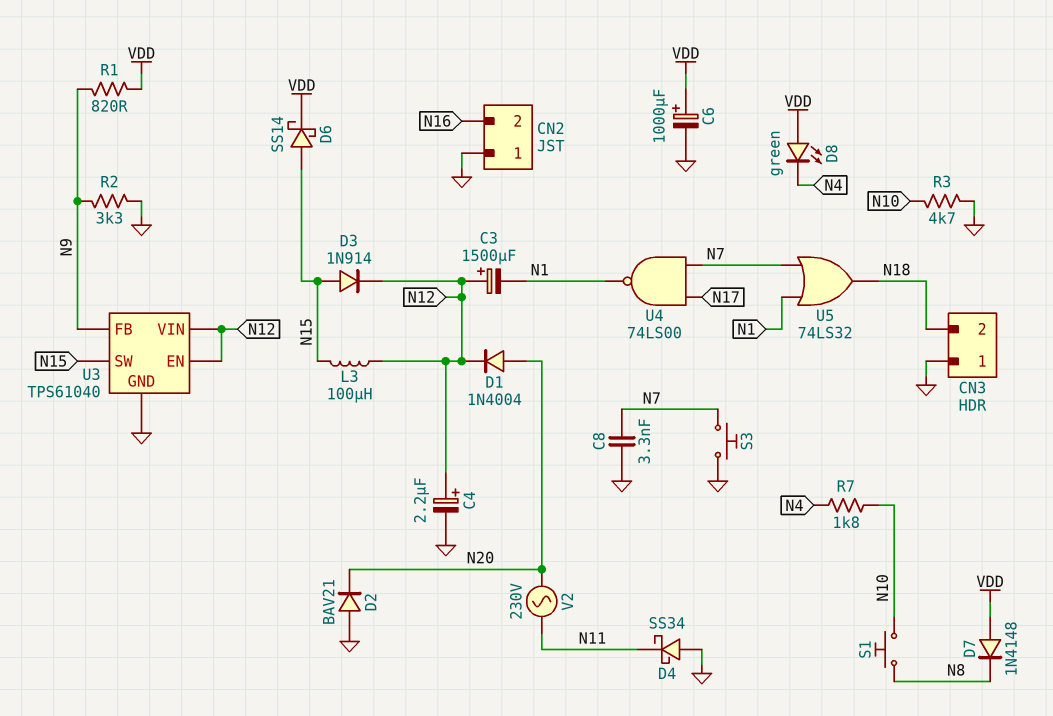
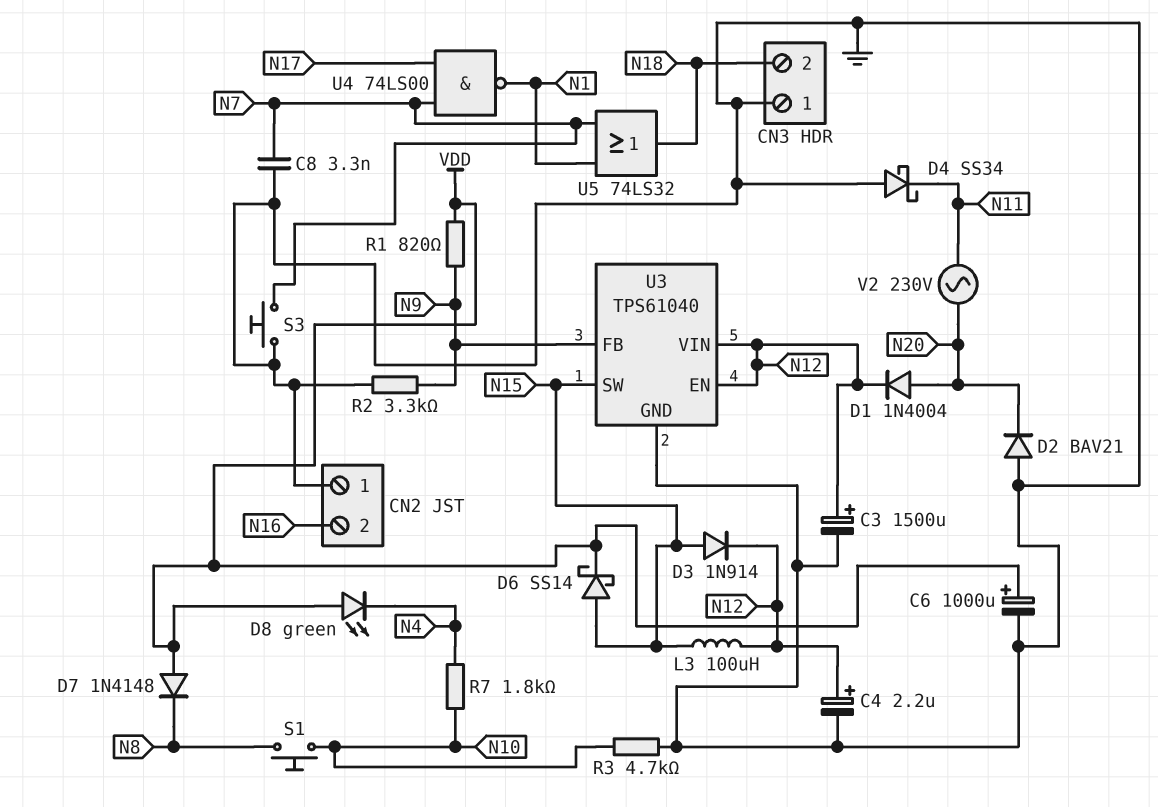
C3: 1500uF (plus N12, minus N1) -> 1500uF (plus N12, minus GND)

